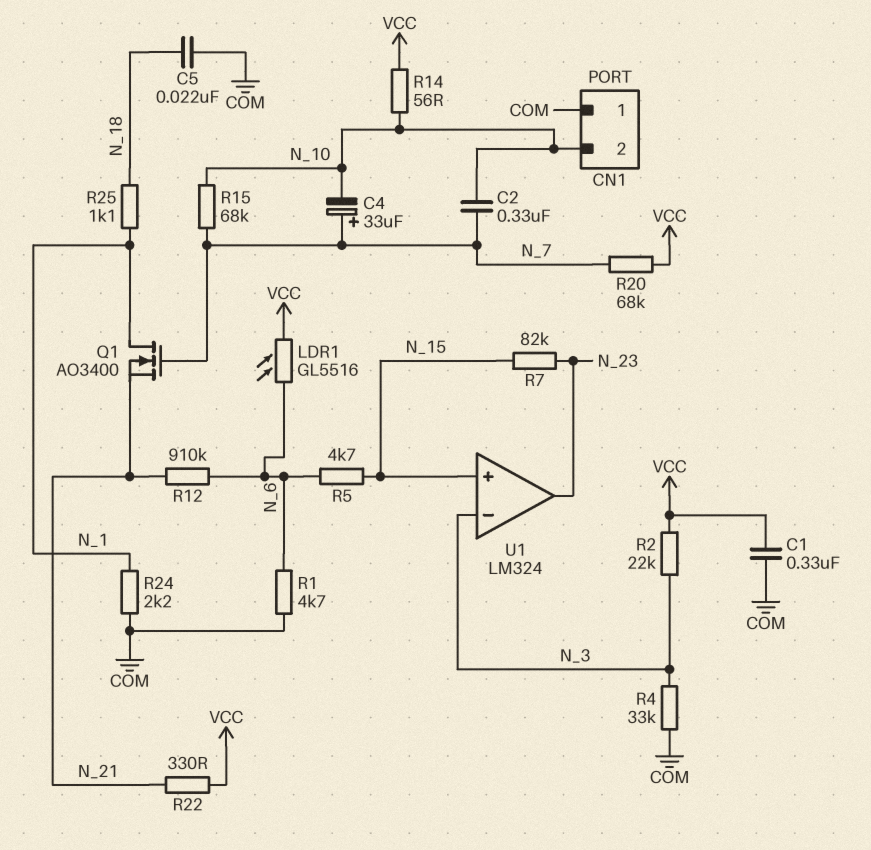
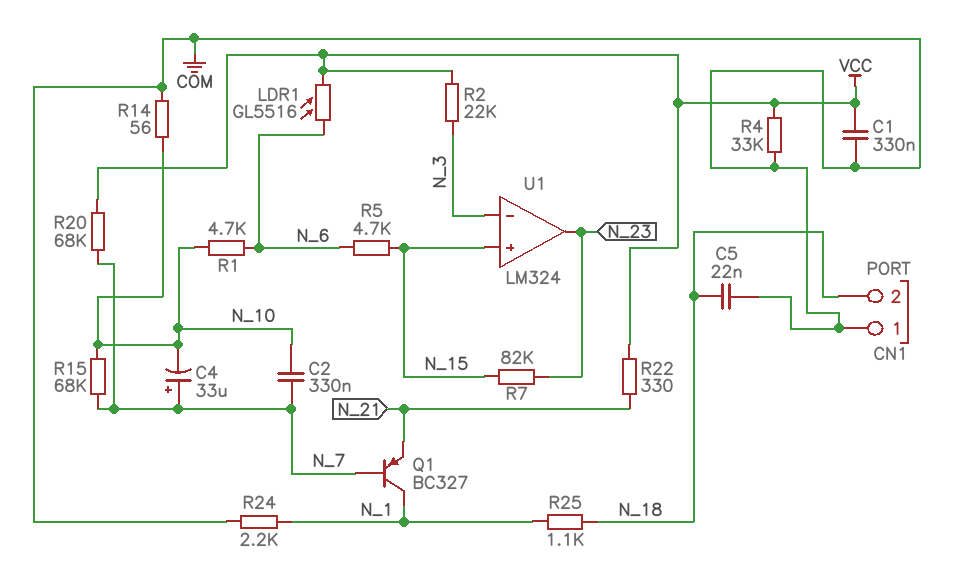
CN1 pin 2: N_10 -> N_18
Q1: NMOS AO3400 (G N_7, D N_1, S N_21) -> PNP BC327 (B N_7, C N_1, E N_21)
R1: 4.7k (COM, N_6) -> 4.7k (N_6, N_10)
R4: 33k (COM, N_3) -> 33k (COM, VCC)
R12: 910k (N_6, N_21) -> none
R14: 56 (N_10, VCC) -> 56 (COM, N_10)

